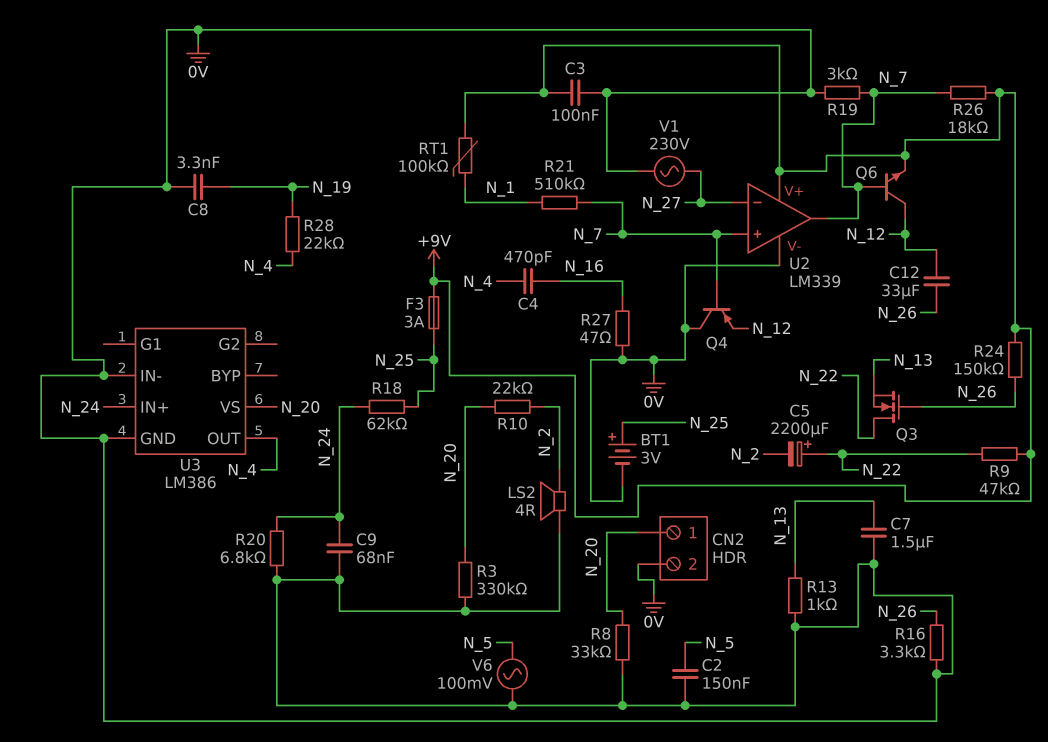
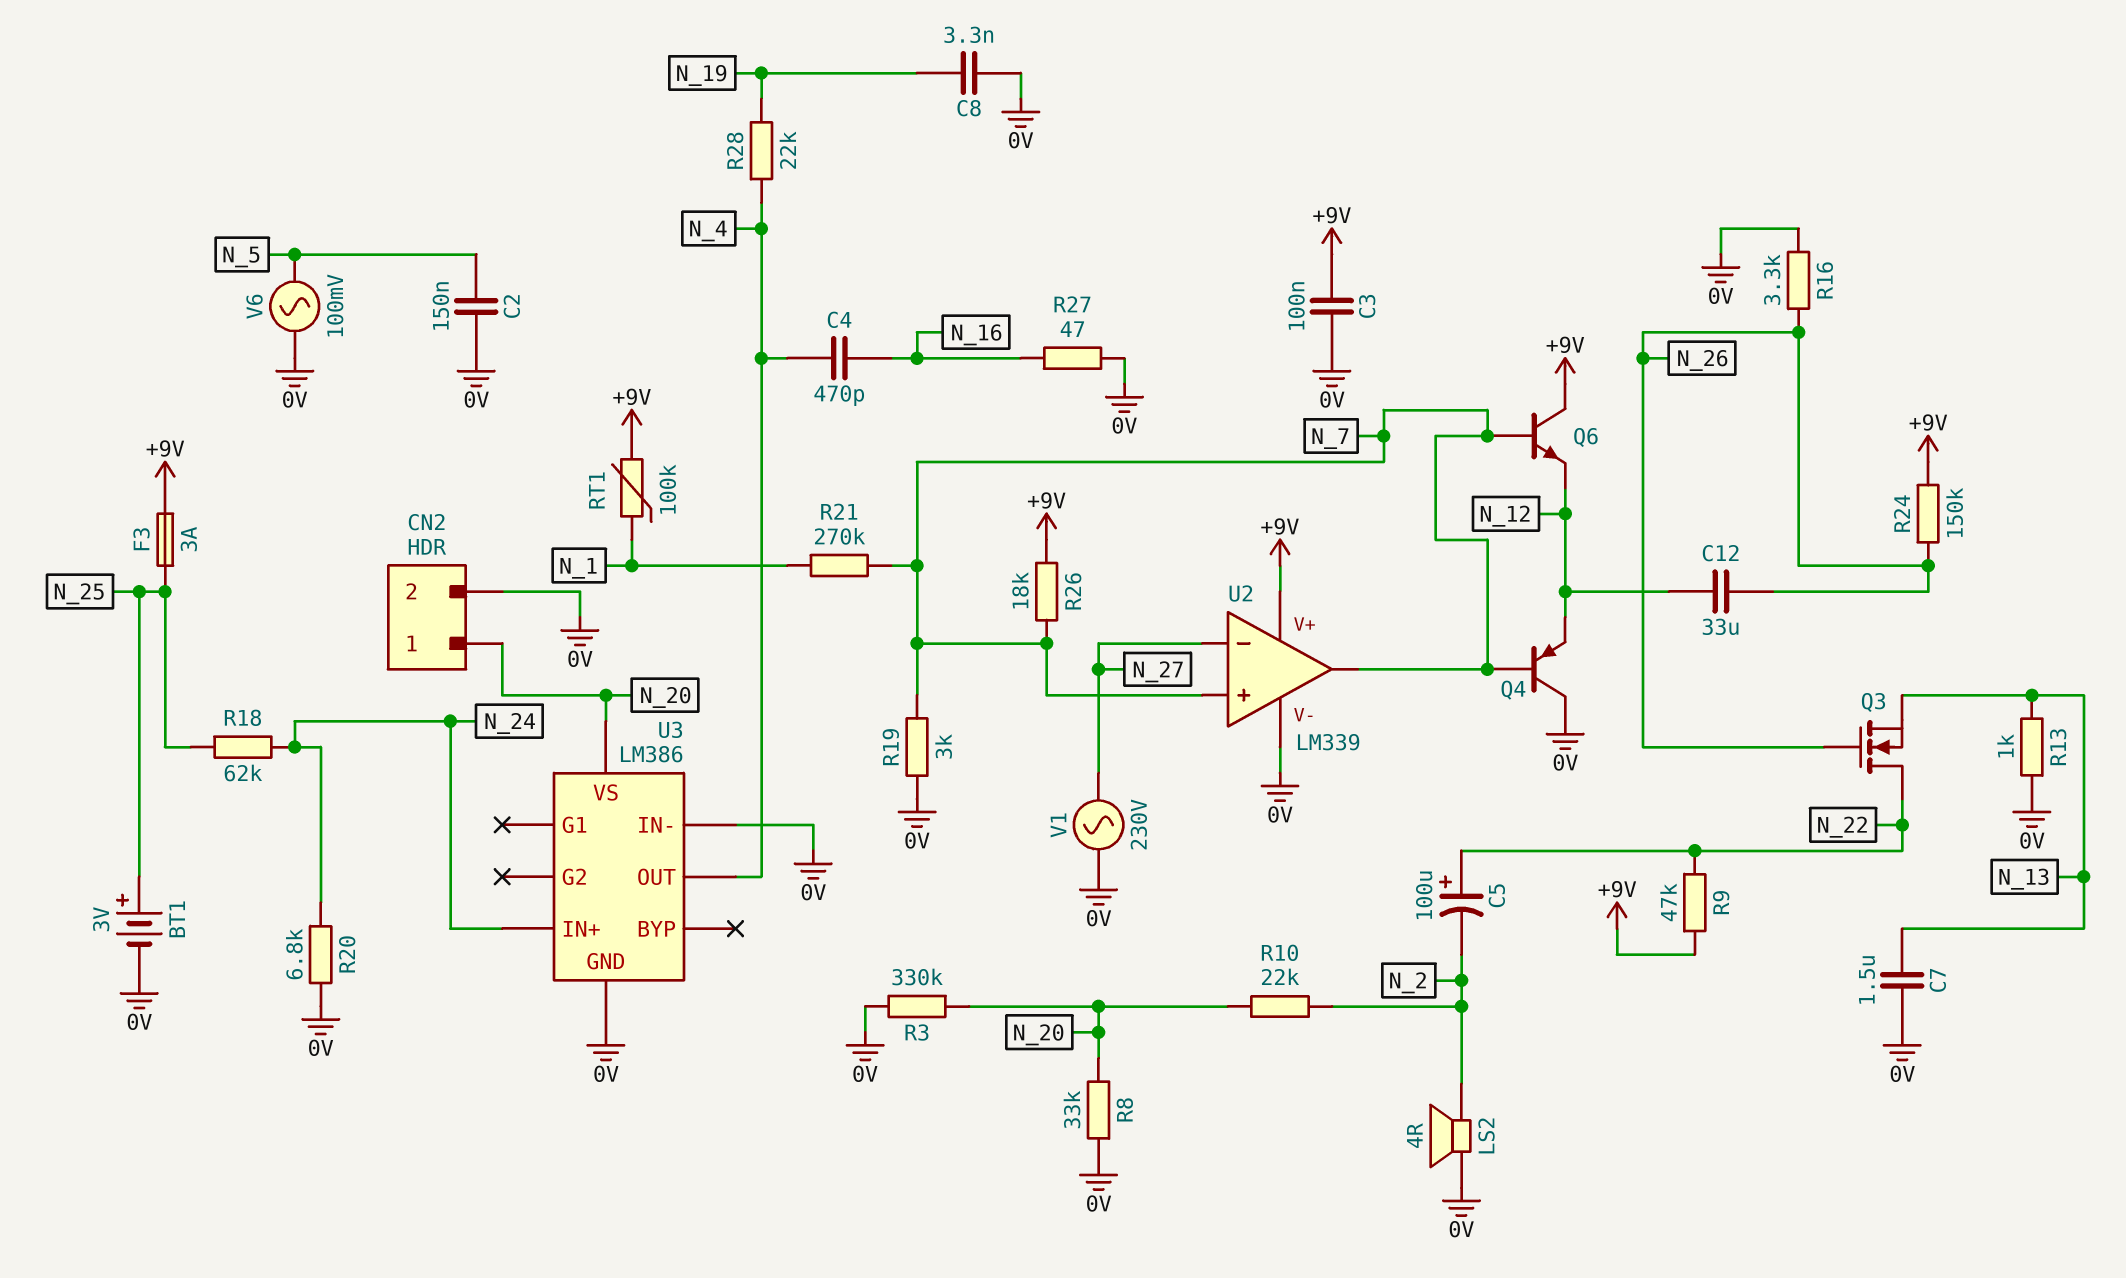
C5: 2200uF (plus N_22, minus N_2) -> 100uF (plus N_22, minus N_2)
C9: 68nF (0V, N_24) -> none
Q6: NPN (B N_7, C N_12, E +9V) -> NPN (B N_7, C +9V, E N_12)
R21: 510k (N_1, N_7) -> 270k (N_1, N_7)

